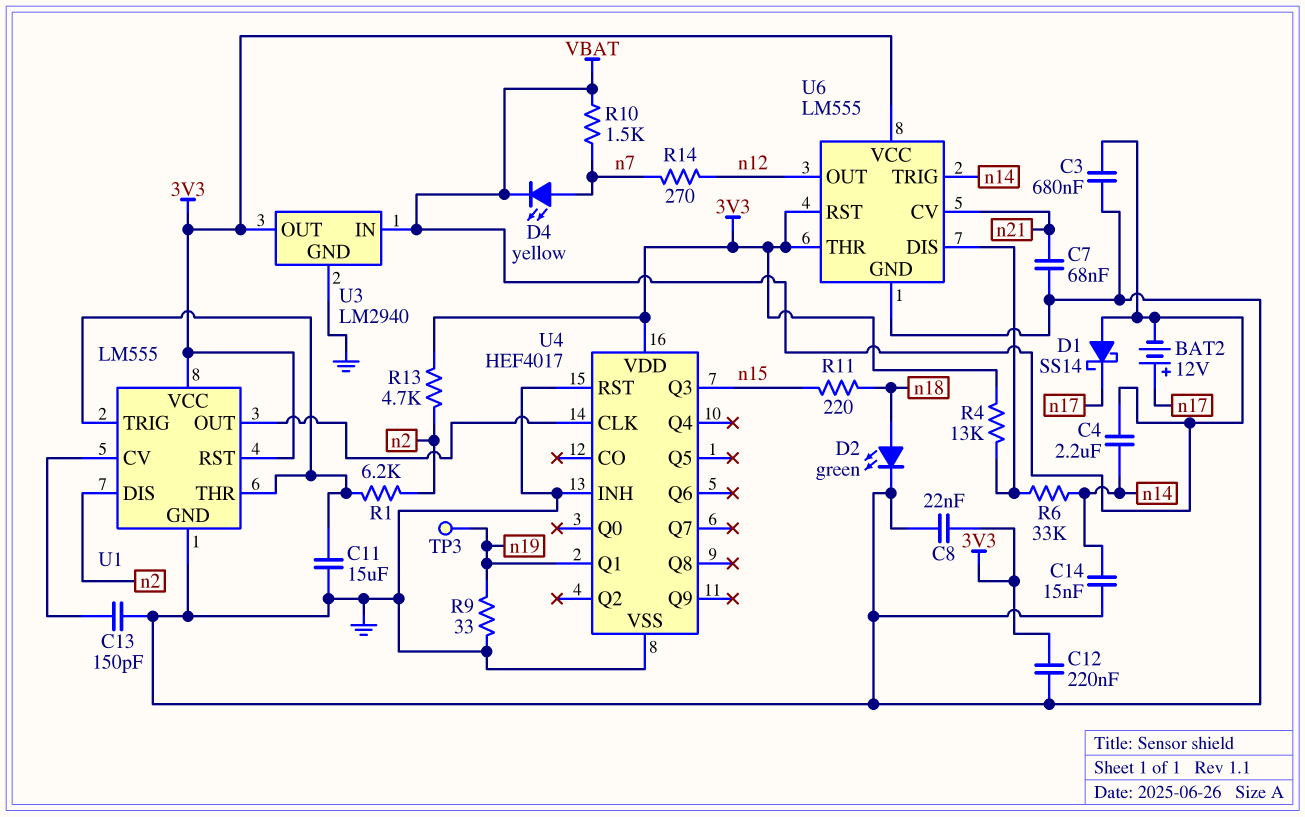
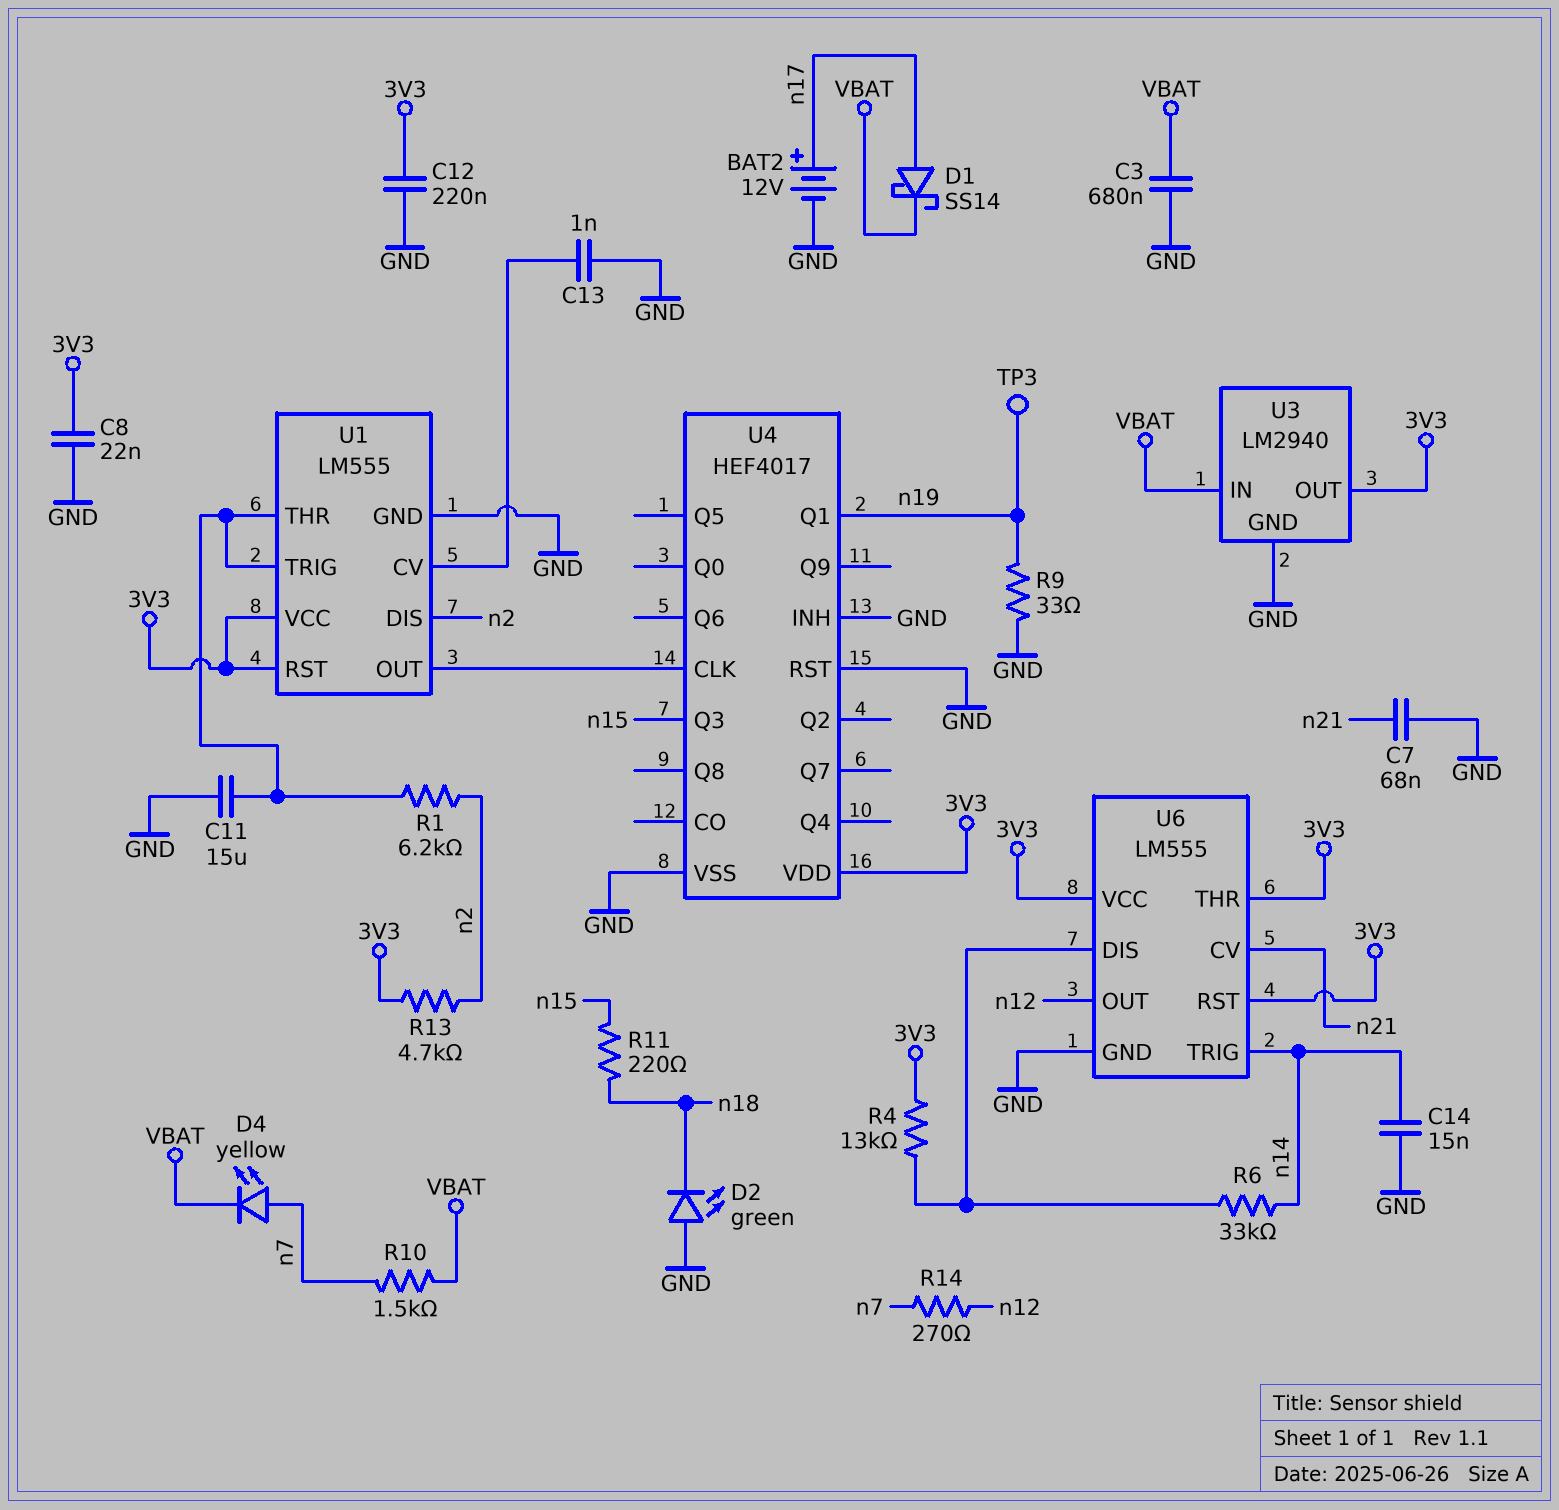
BAT2: 12V (plus n17, minus VBAT) -> 12V (plus n17, minus GND)
C4: 2.2uF (VBAT, n14) -> none
C13: 150pF (GND, U1/CV) -> 1nF (GND, U1/CV)
D1: schottky SS14 (A VBAT, K n17) -> schottky SS14 (A n17, K VBAT)
D2: LED green (A n18, K GND) -> LED green (A GND, K n18)

